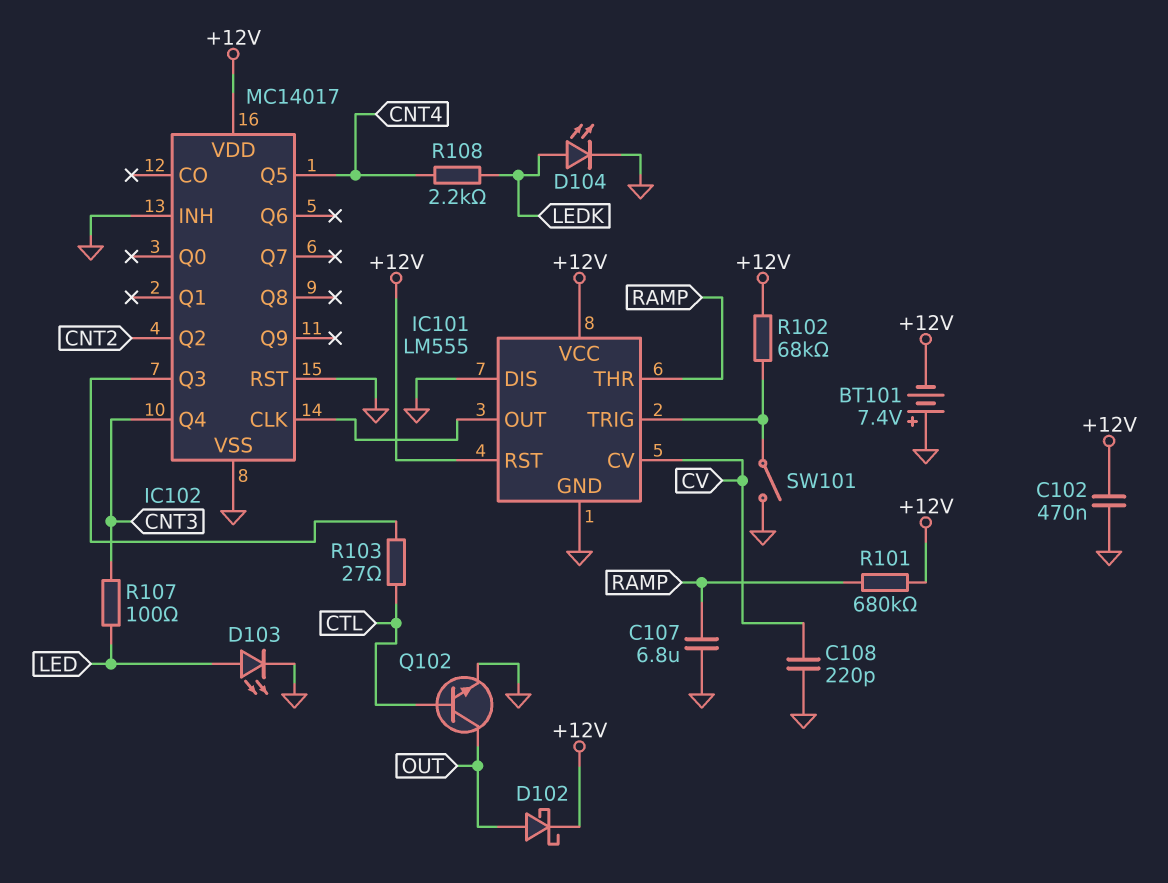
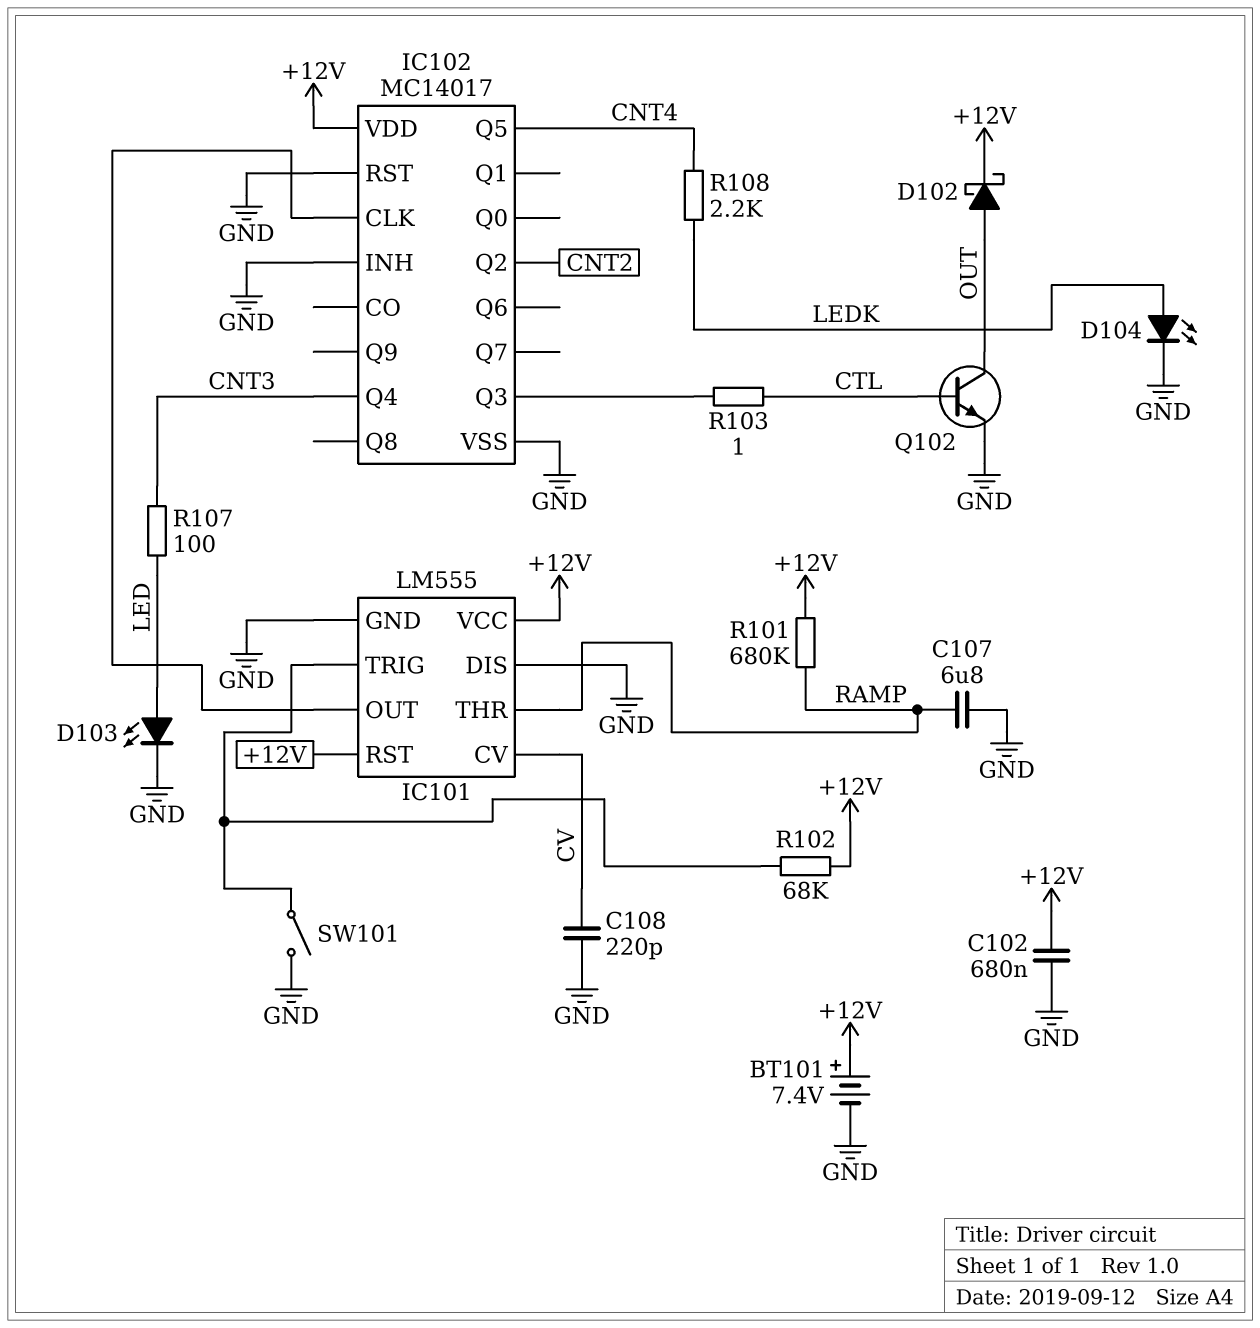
BT101: 7.4V (plus GND, minus +12V) -> 7.4V (plus +12V, minus GND)
C102: 470nF (+12V, GND) -> 680nF (+12V, GND)
R103: 27 (CTL, IC102/Q3) -> 1 (CTL, IC102/Q3)

